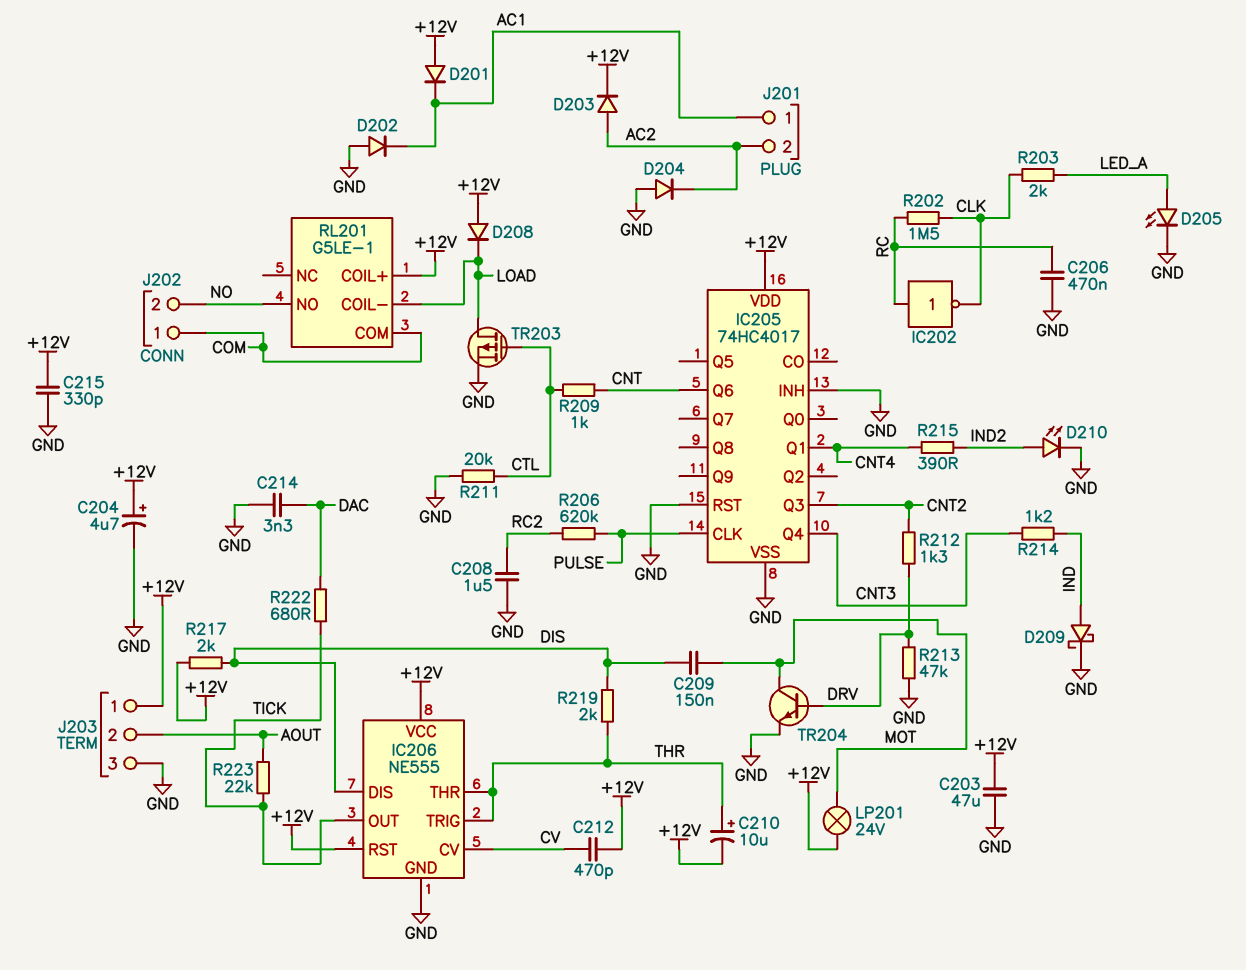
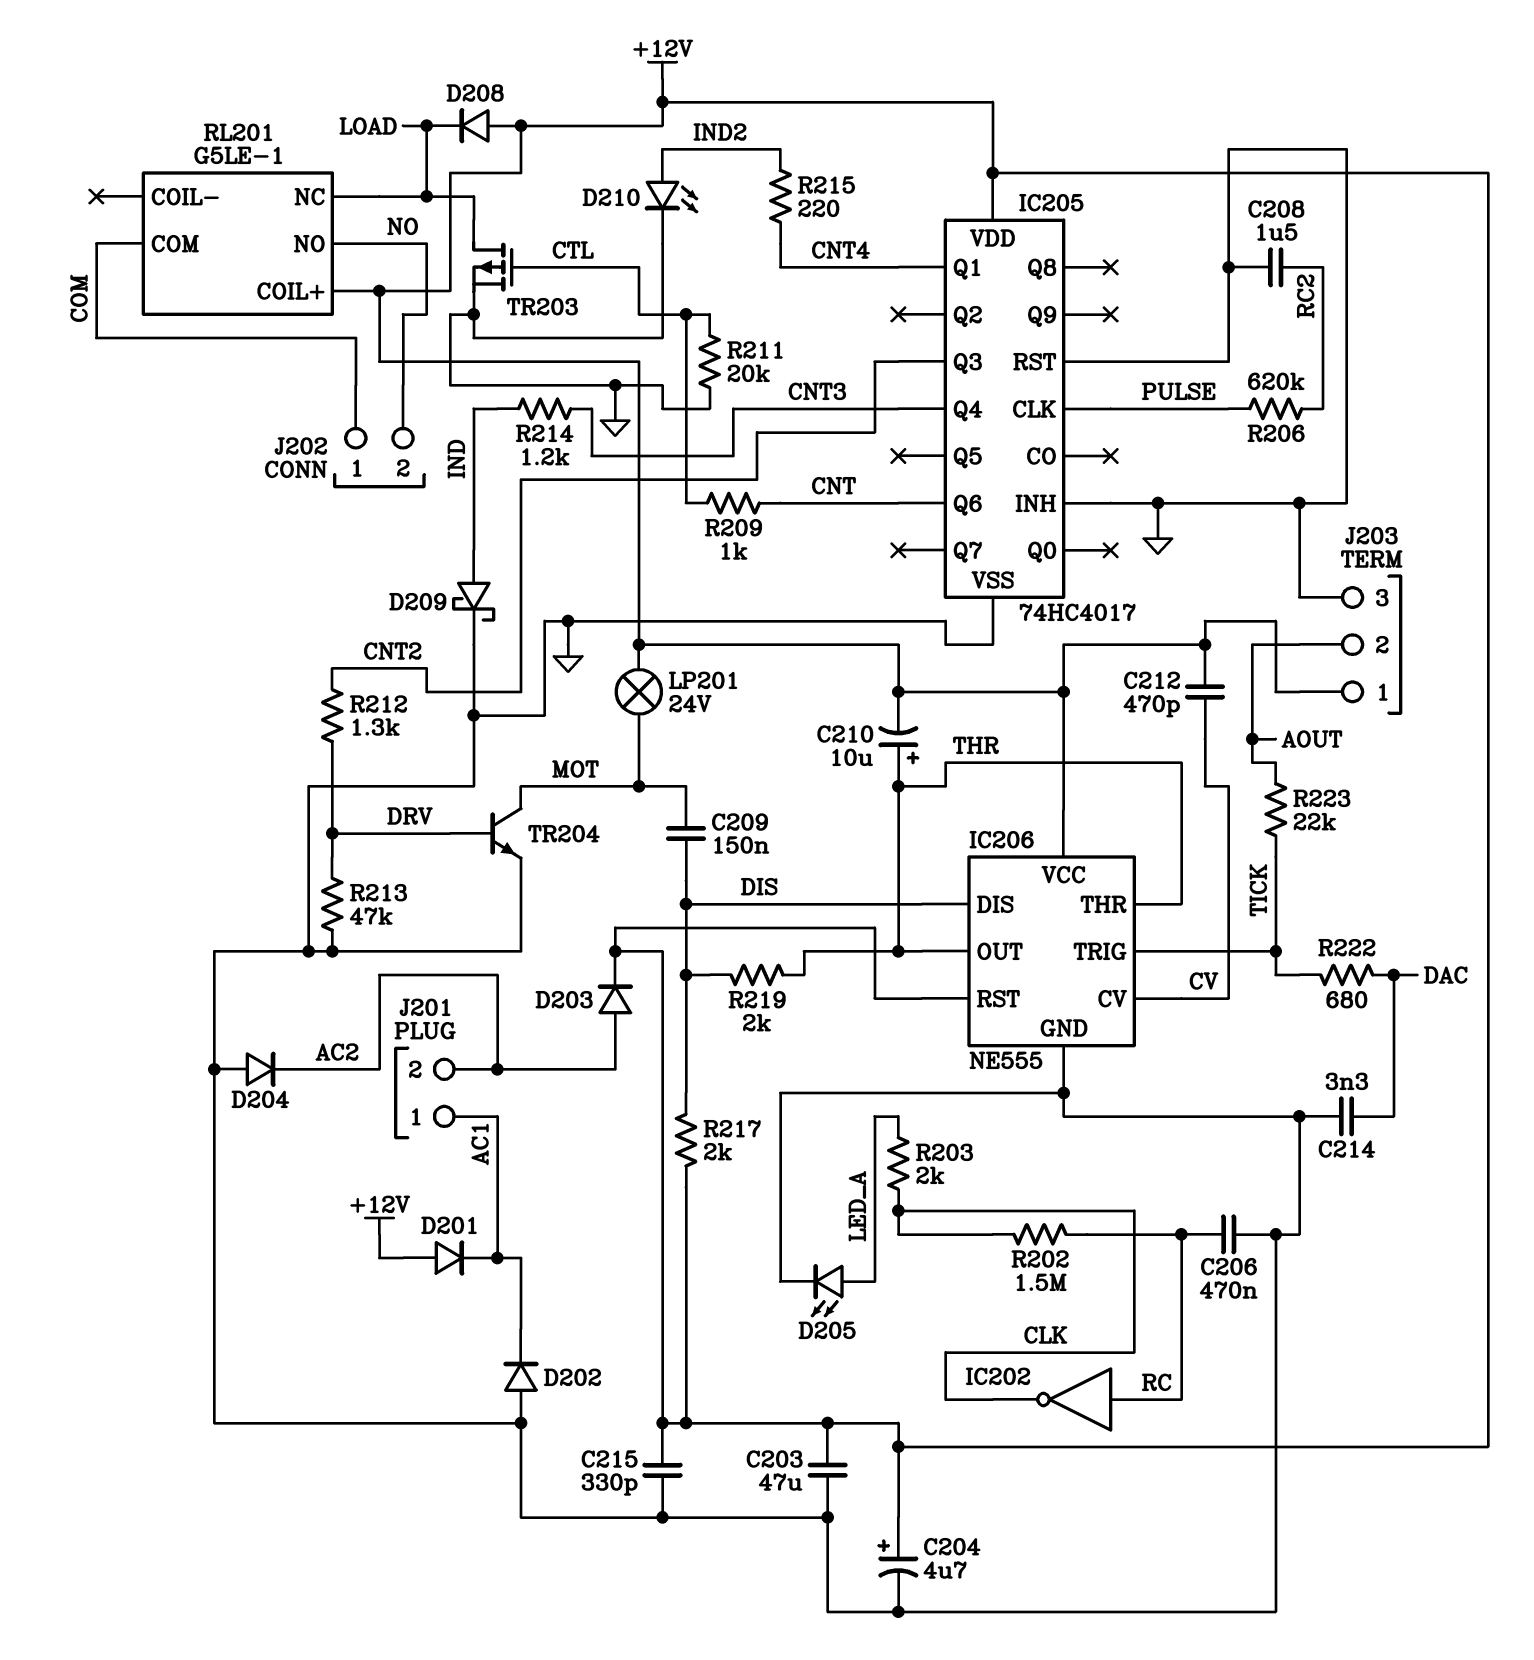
IC206 pin OUT: TICK -> THR
IC206 pin TRIG: THR -> TICK
R215: 390 (CNT4, IND2) -> 220 (CNT4, IND2)
RL201 pin COIL-: LOAD -> none
RL201 pin NC: none -> LOAD

